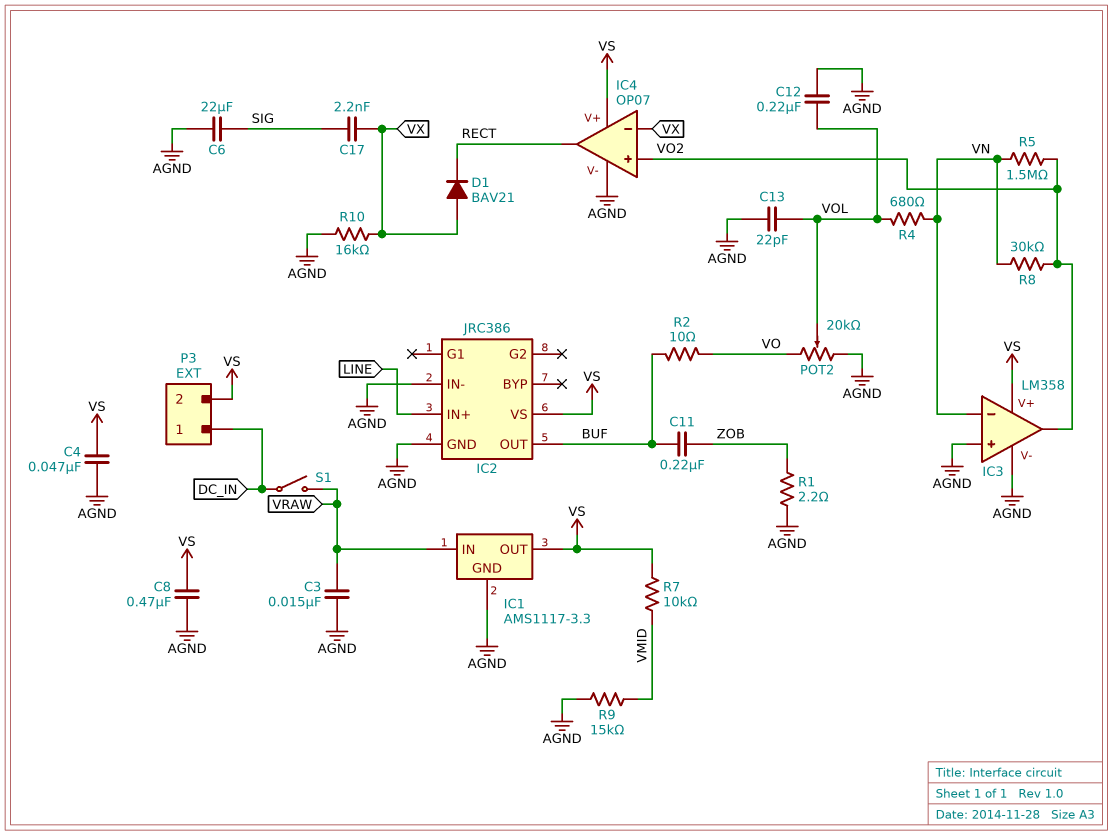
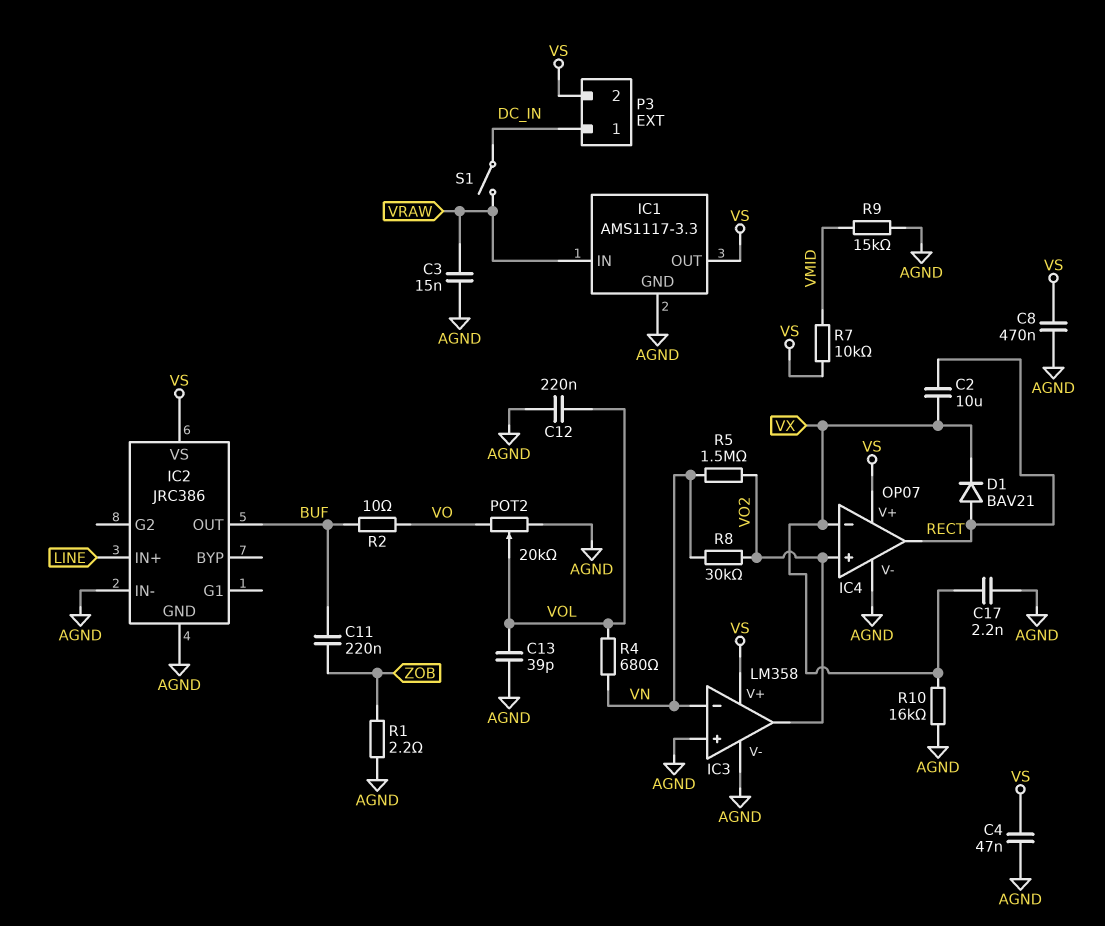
C2: none -> 10uF (RECT, VX)
C6: 22uF (AGND, SIG) -> none
C13: 22pF (AGND, VOL) -> 39pF (AGND, VOL)
C17: 2.2nF (SIG, VX) -> 2.2nF (AGND, VX)
D1: diode BAV21 (A VX, K RECT) -> diode BAV21 (A RECT, K VX)

